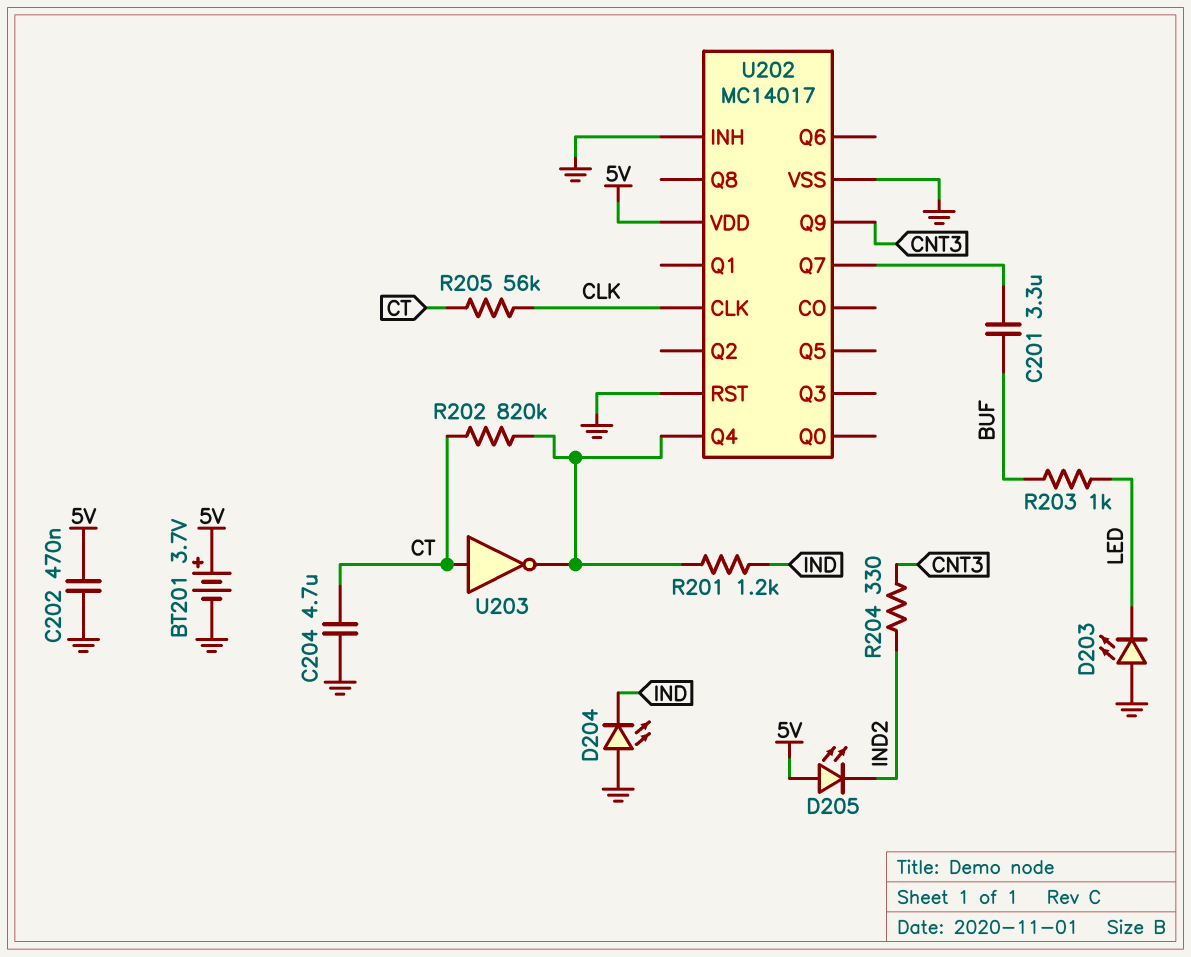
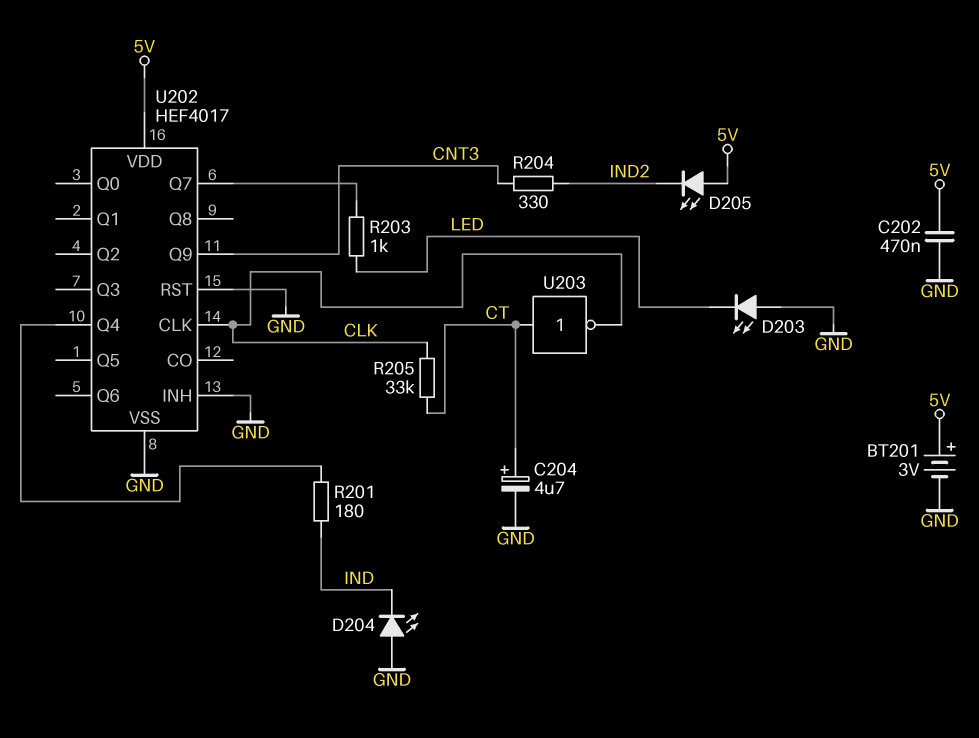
BT201: 3.7V (plus 5V, minus GND) -> 3V (plus 5V, minus GND)
C201: 3.3uF (BUF, U202/Q7) -> none
C204: 4.7uF (CT, GND) -> 4.7uF (plus CT, minus GND)
R201: 1.2k (IND, U202/Q4) -> 180 (IND, U202/Q4)
R202: 820k (CT, U202/Q4) -> none
R203: 1k (BUF, LED) -> 1k (LED, U202/Q7)
R205: 56k (CLK, CT) -> 33k (CLK, CT)
U202: MC14017 -> HEF4017
U203: NOT (in CT, out U202/Q4) -> NOT (in CT, out CLK)

